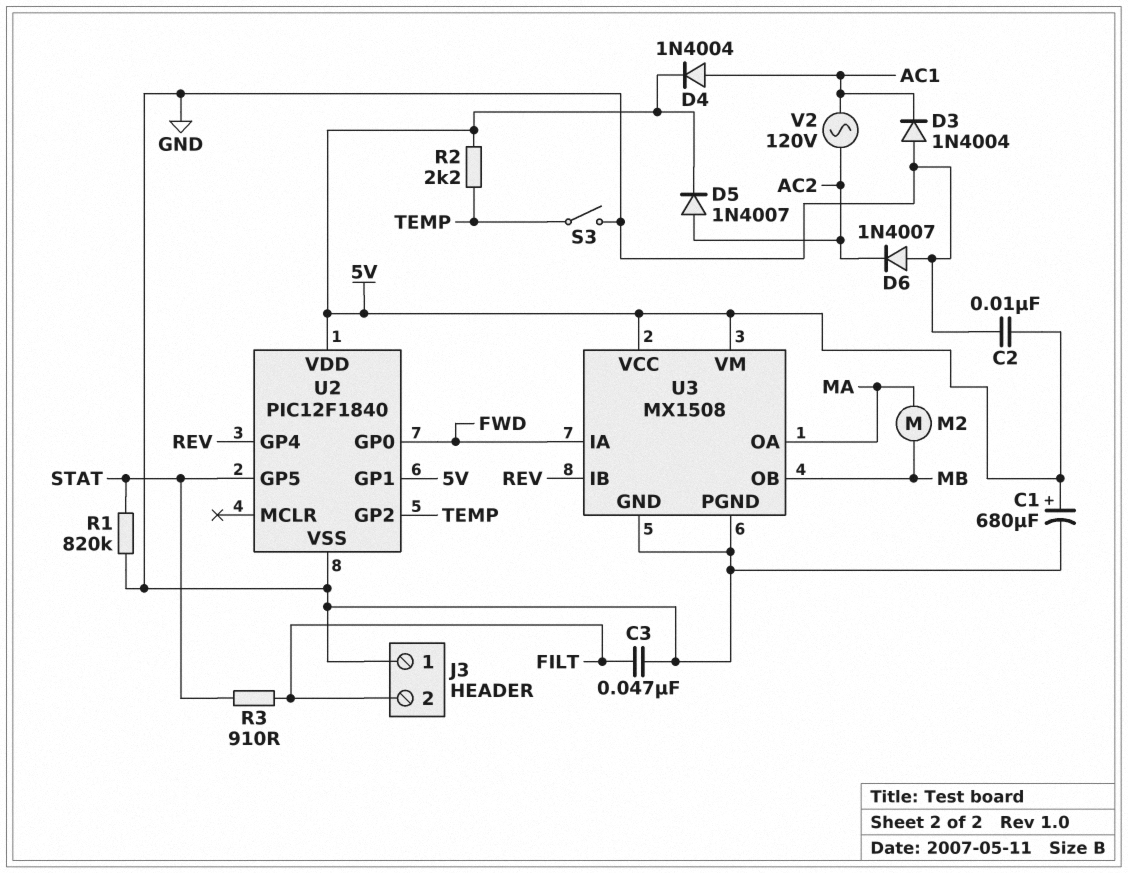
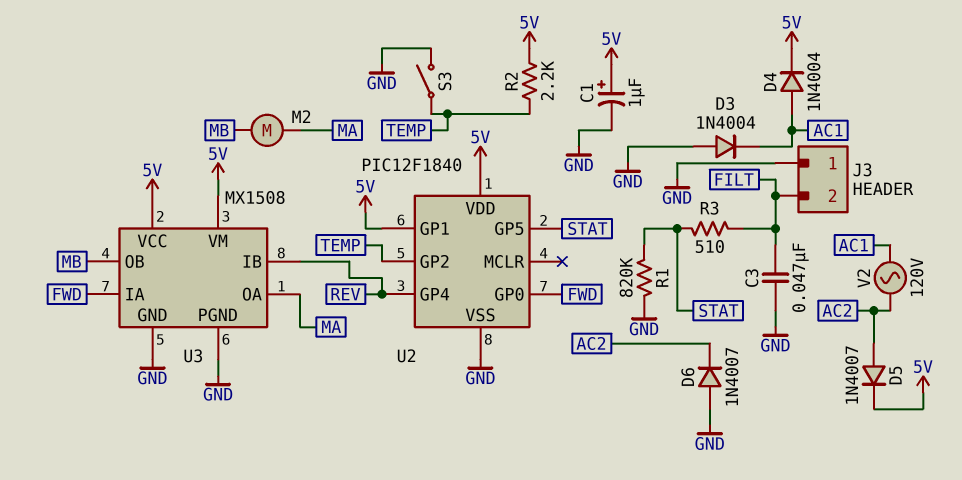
C1: 680uF (plus 5V, minus GND) -> 1uF (plus 5V, minus GND)
C2: 10nF (5V, GND) -> none
R3: 910 (FILT, STAT) -> 510 (FILT, STAT)

